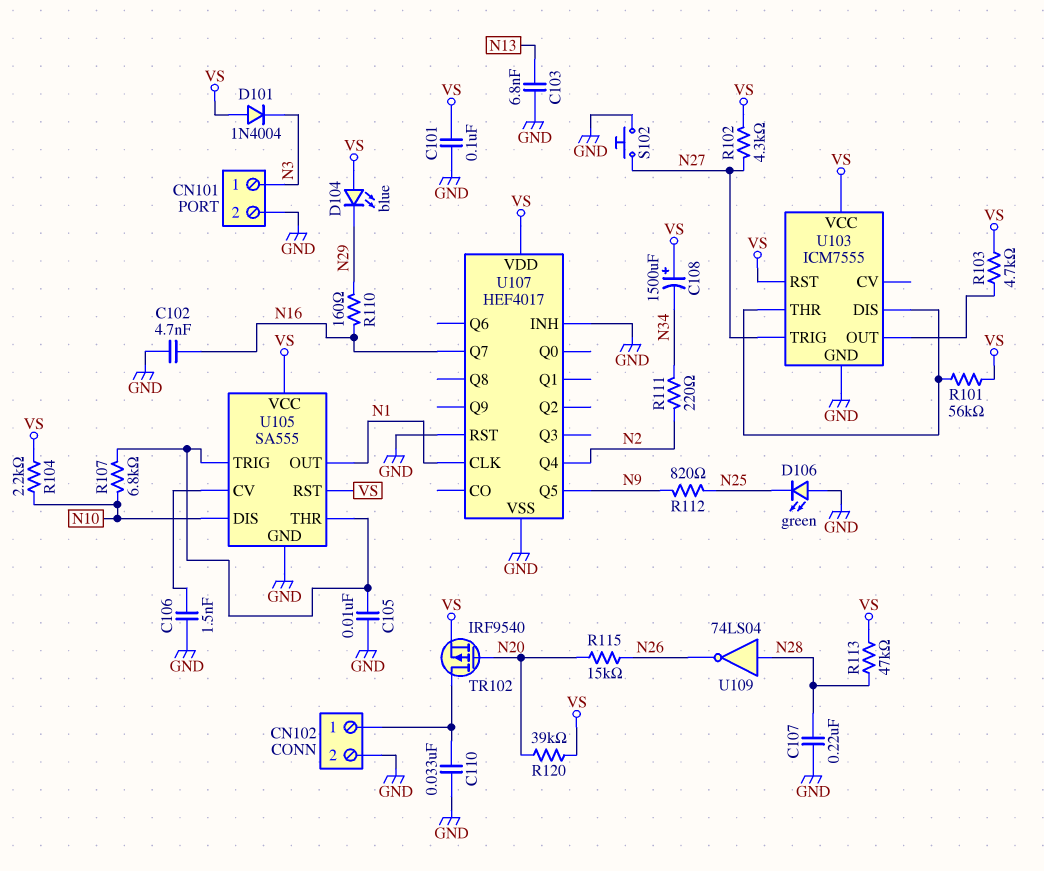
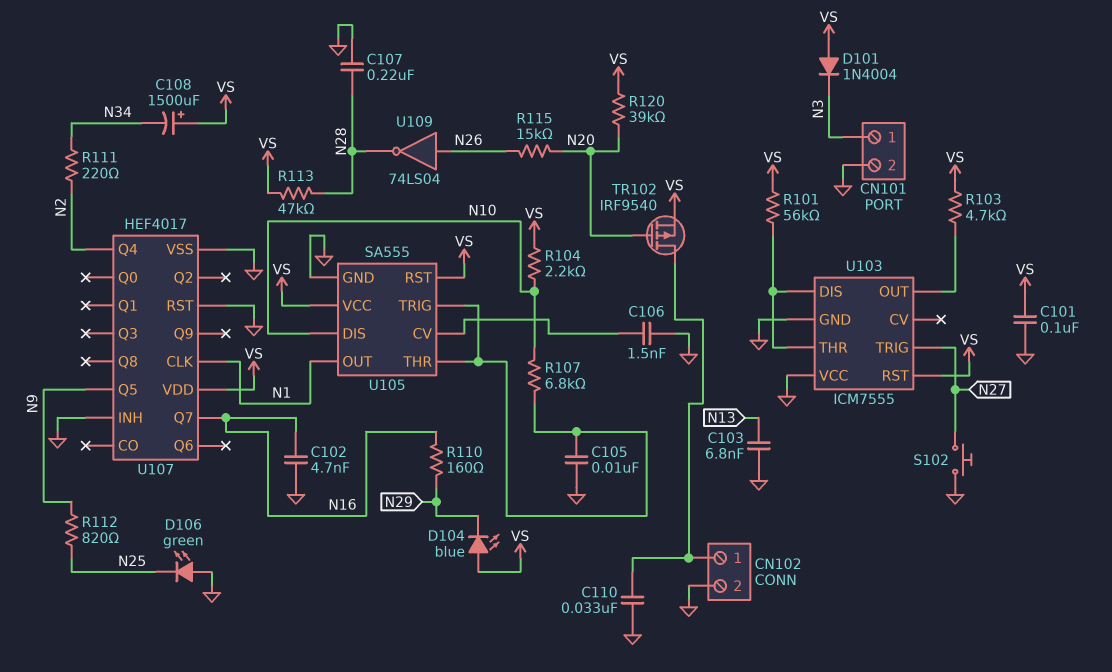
R102: 4.3k (N27, VS) -> none
U103 pin VCC: VS -> GND
U109: NOT 74LS04 (in N28, out N26) -> NOT 74LS04 (in N26, out N28)

